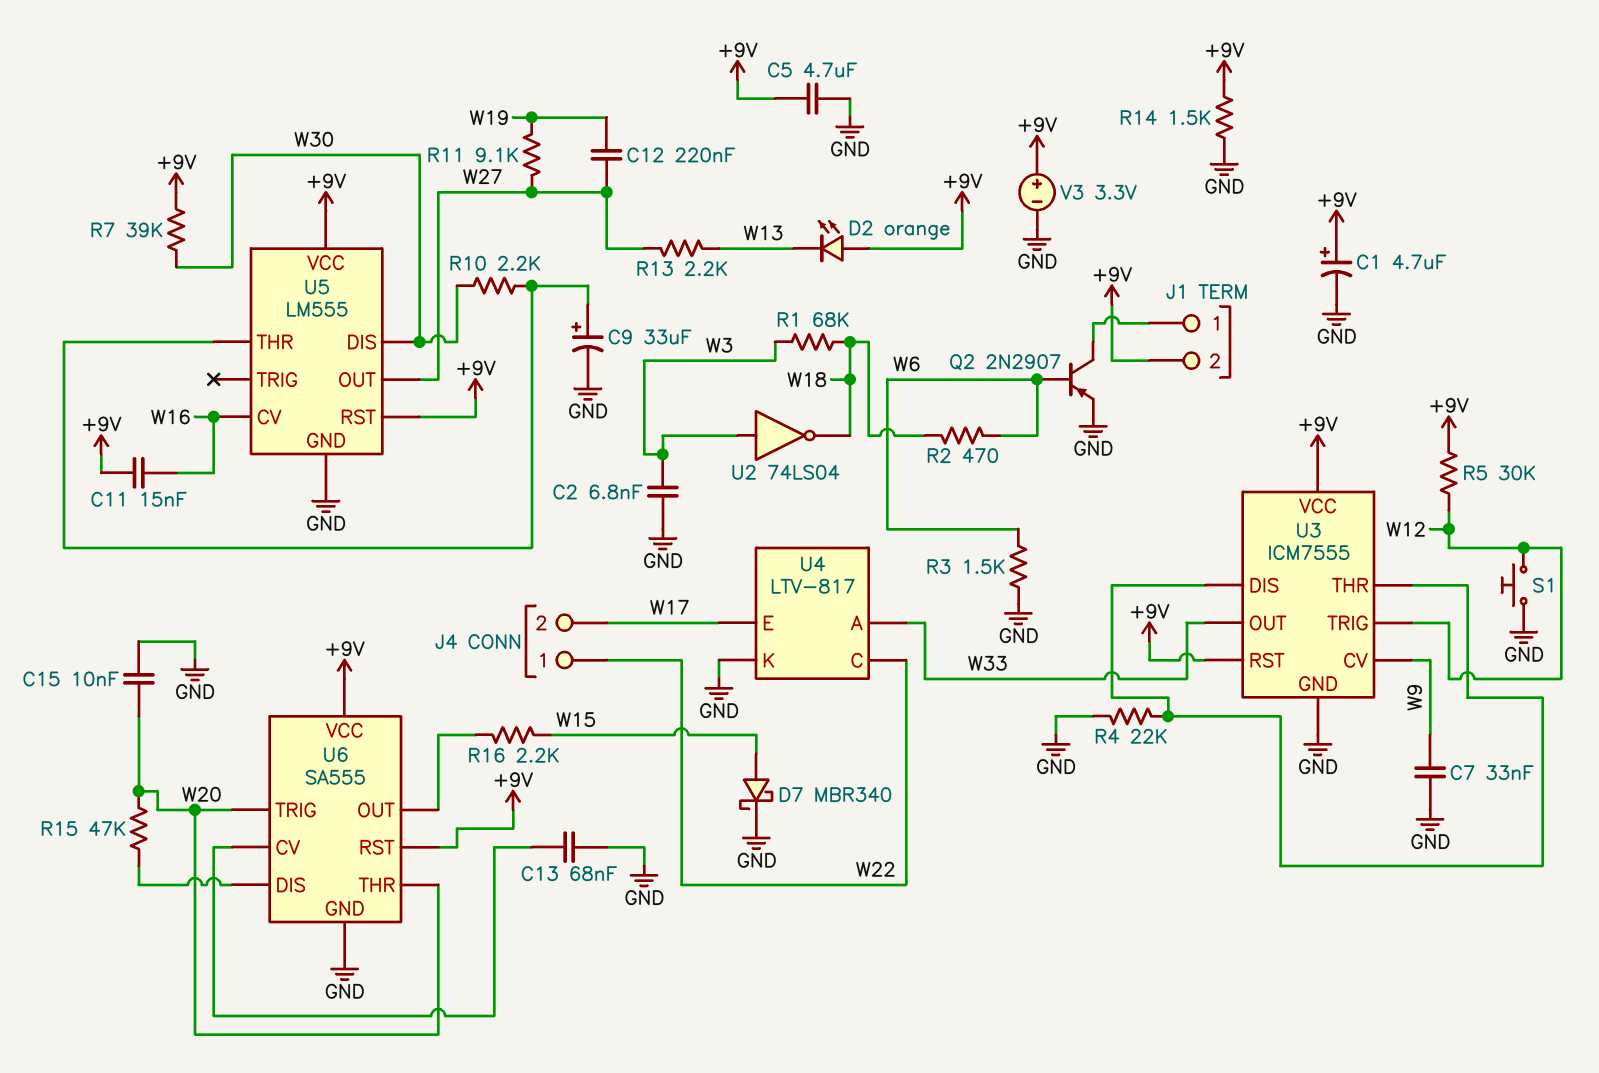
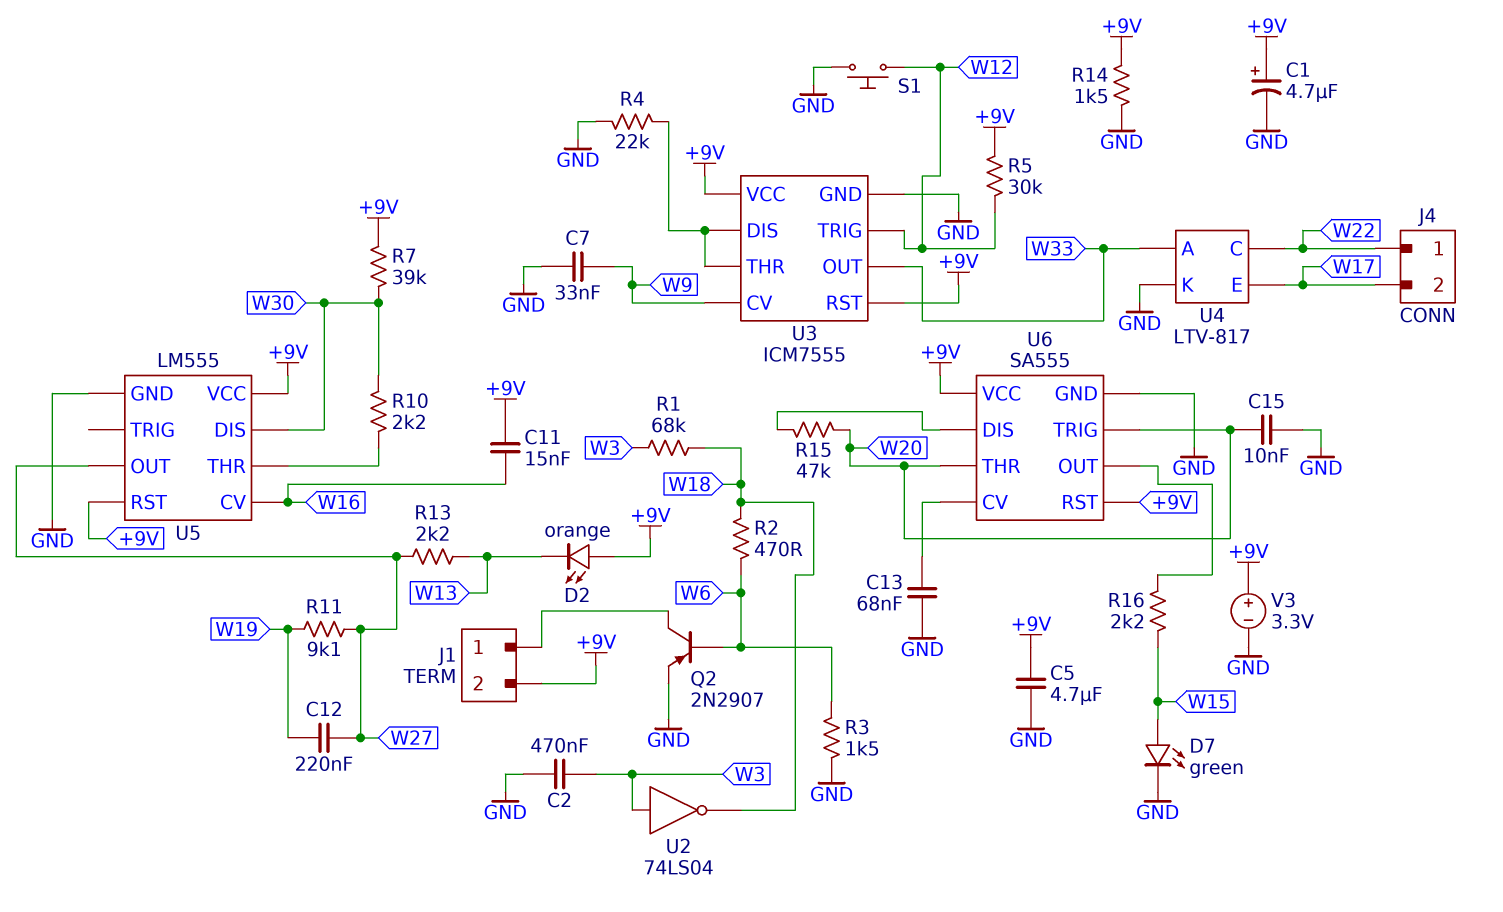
C2: 6.8nF (GND, W3) -> 470nF (GND, W3)
C9: 33uF (plus U5/THR, minus GND) -> none
D7: schottky MBR340 (A W15, K GND) -> LED green (A W15, K GND)

